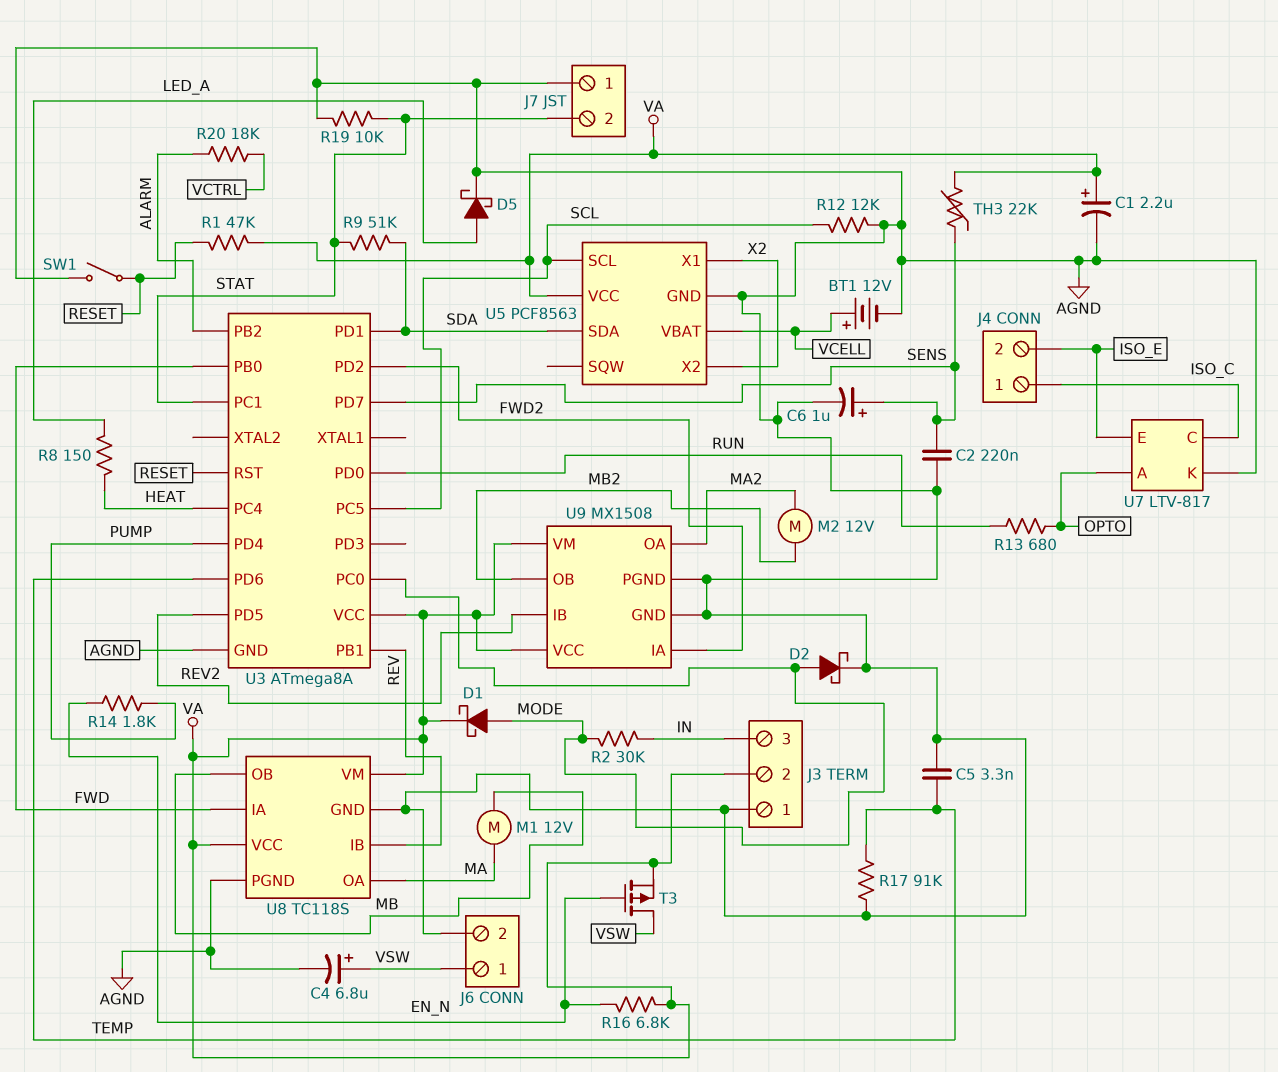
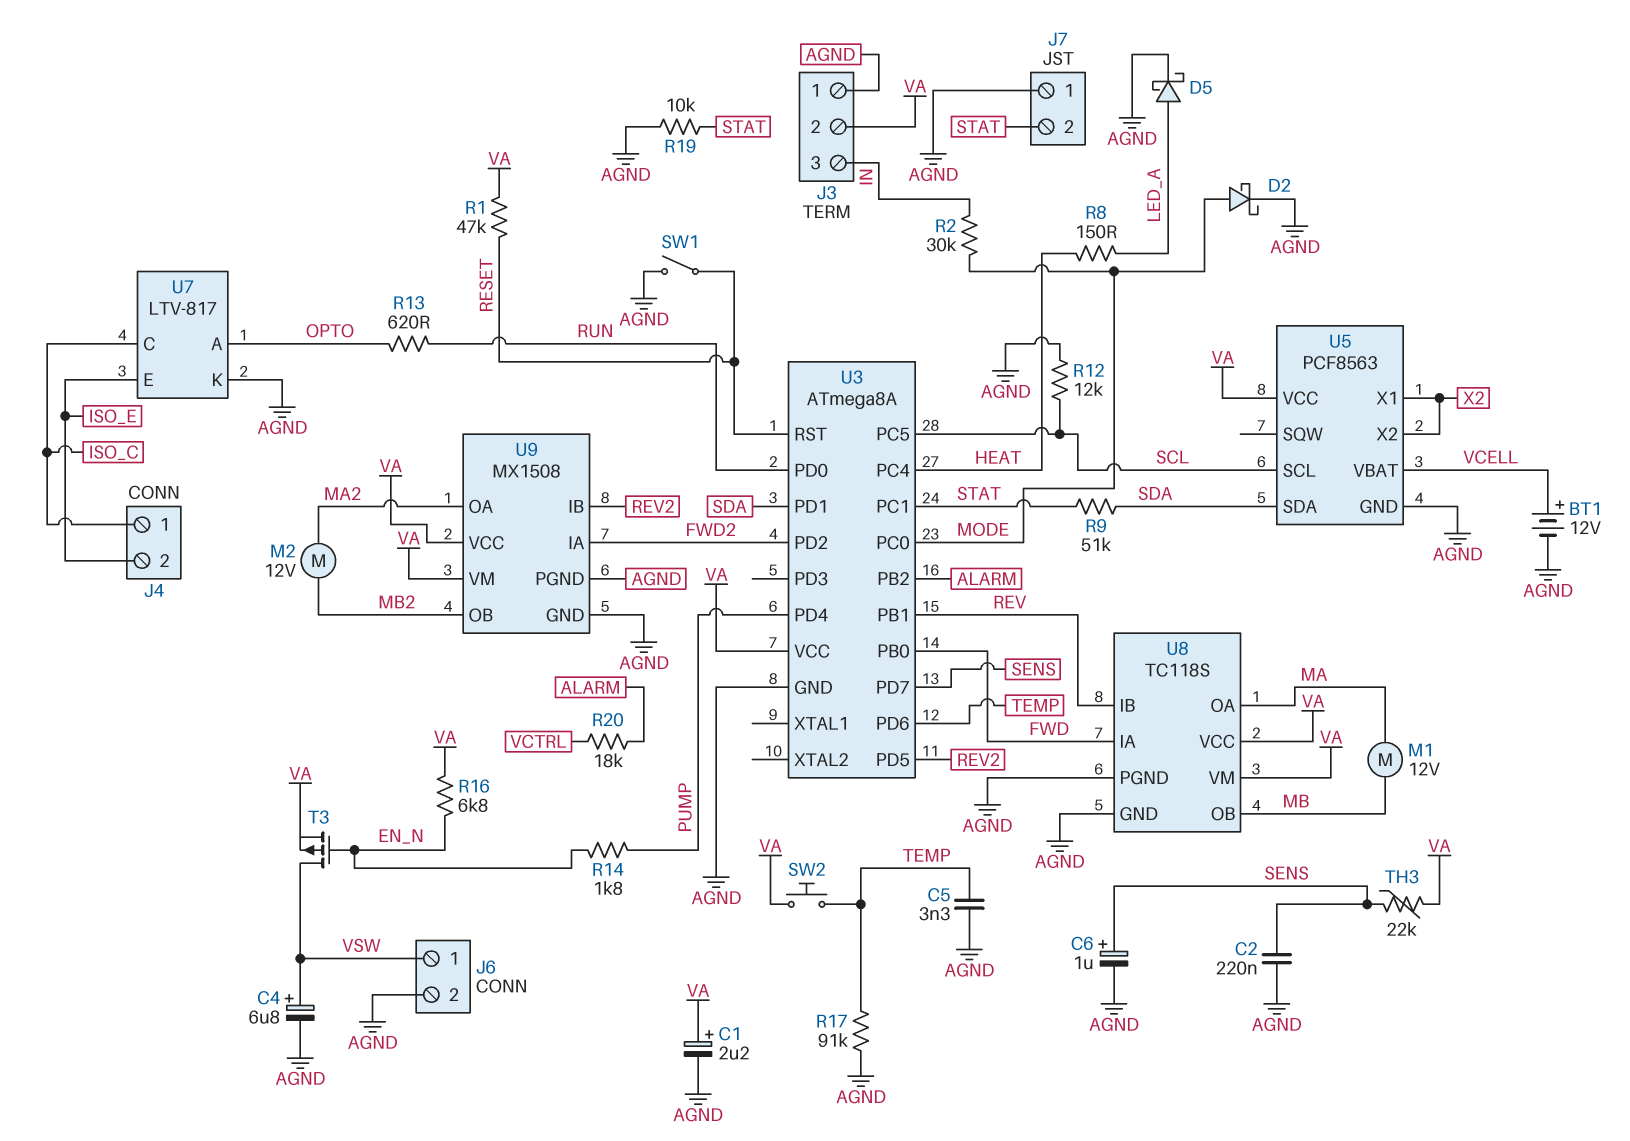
D1: schottky (A MODE, K VA) -> none
R13: 680 (OPTO, RUN) -> 620 (OPTO, RUN)
SW2: none -> button (TEMP, VA)

